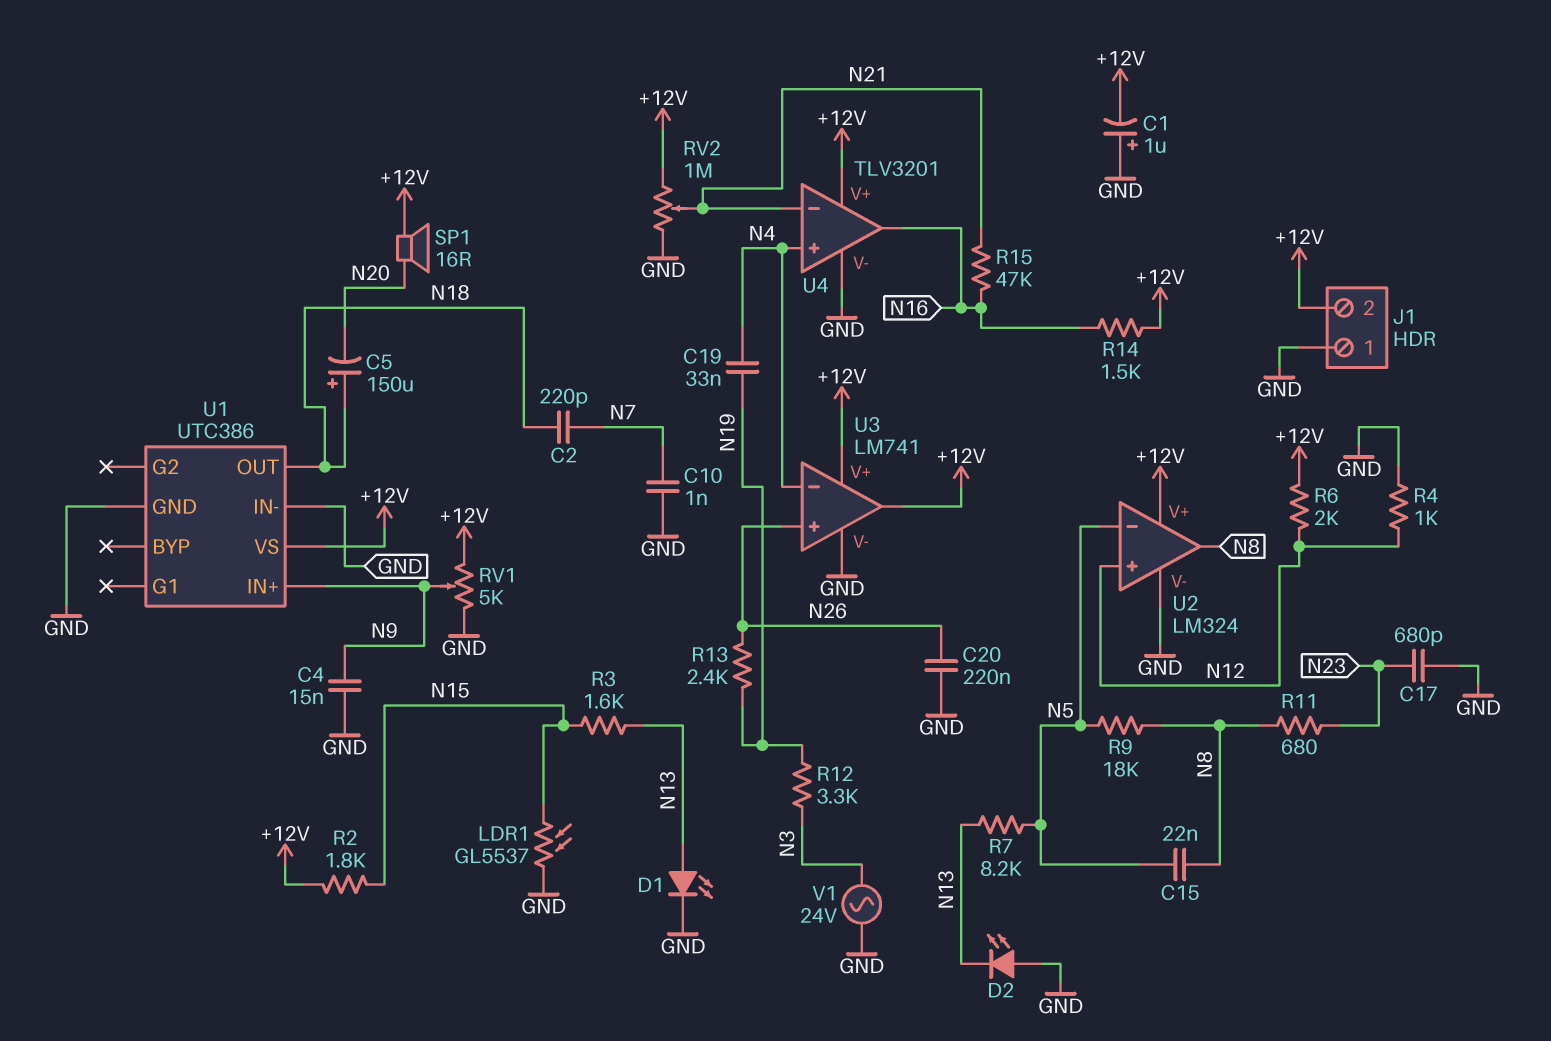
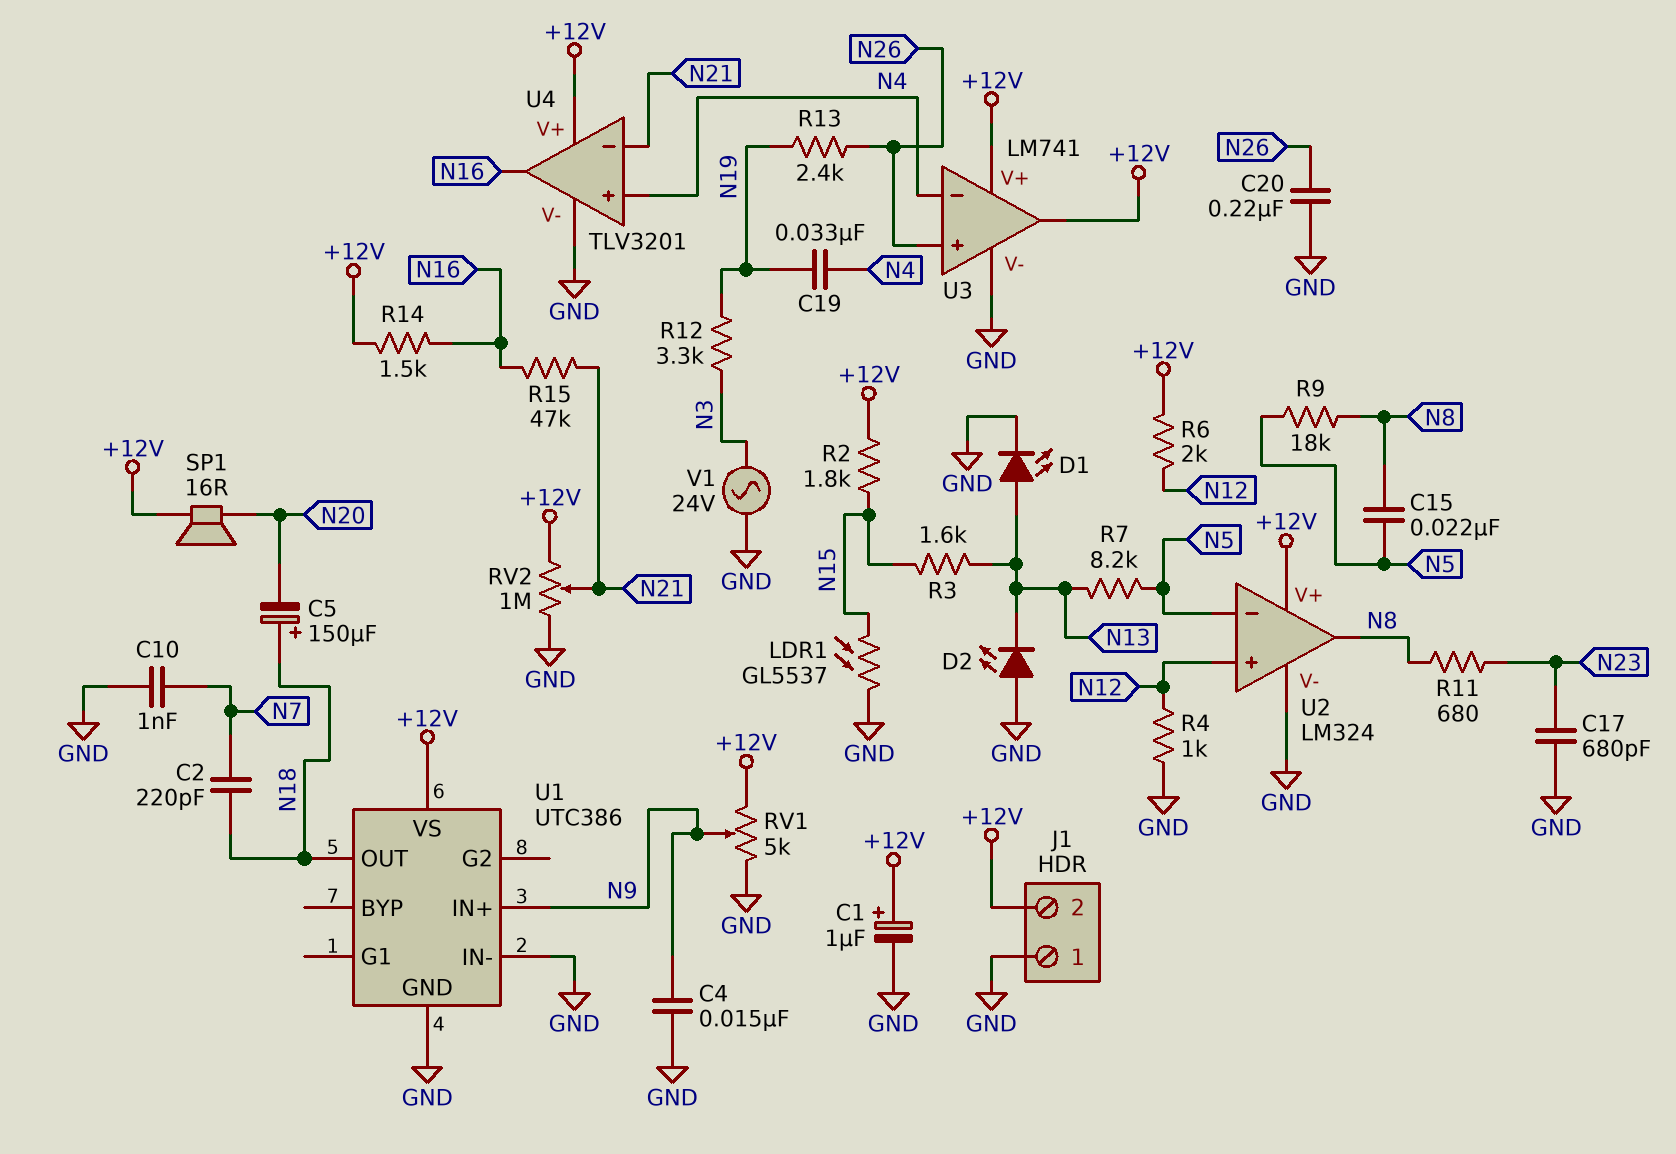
C1: 1uF (plus GND, minus +12V) -> 1uF (plus +12V, minus GND)

